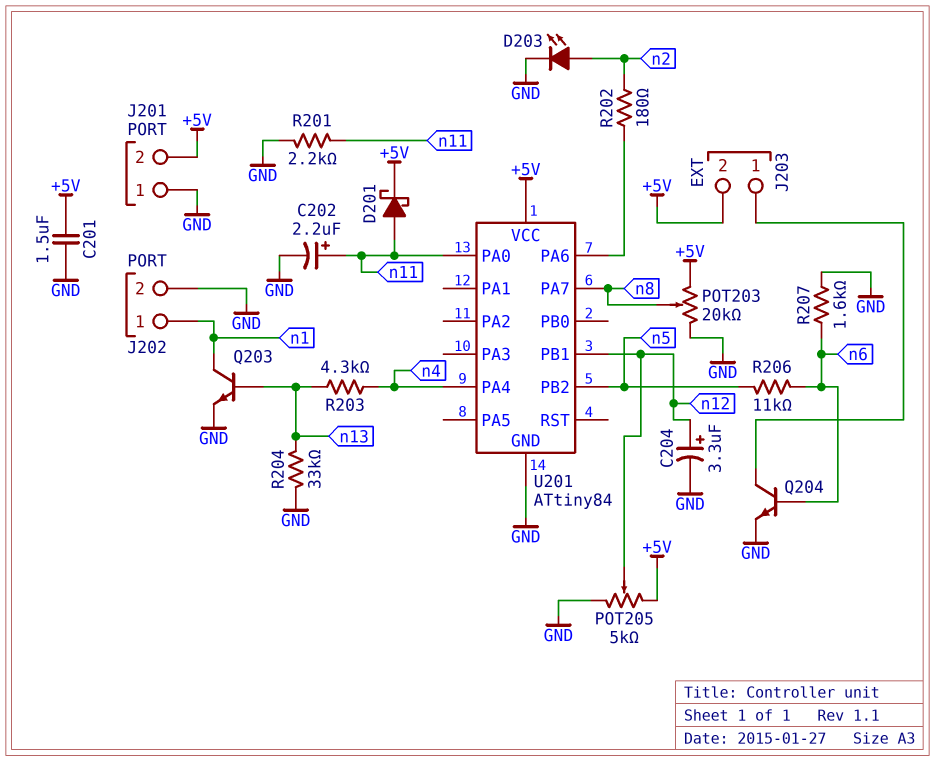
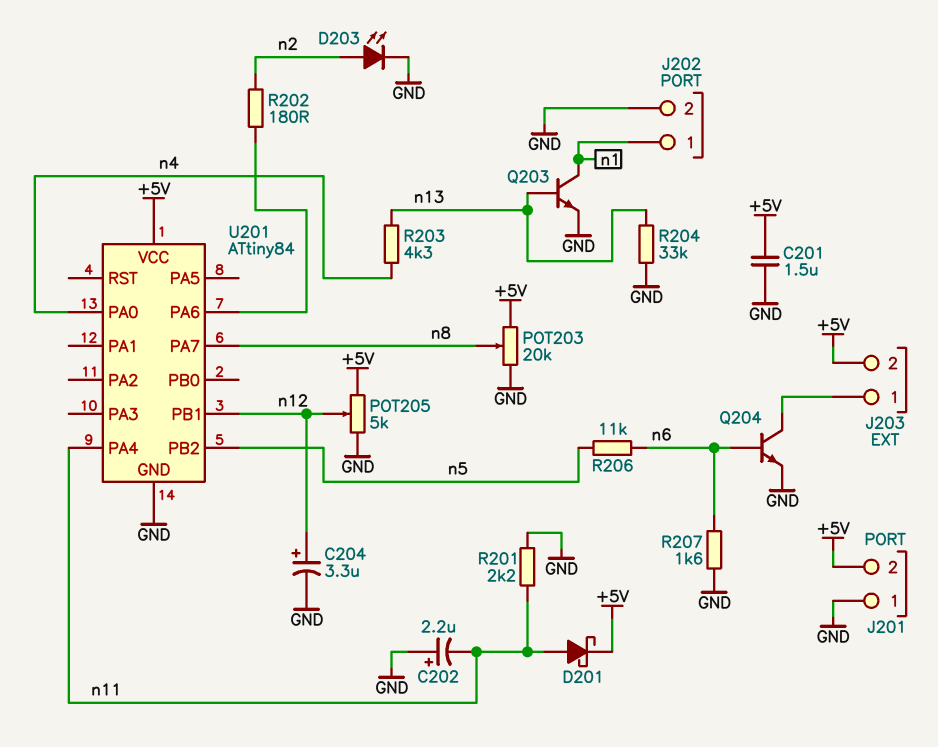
C202: 2.2uF (plus n11, minus GND) -> 2.2uF (plus GND, minus n11)
U201 pin PA0: n11 -> n4
U201 pin PA4: n4 -> n11

